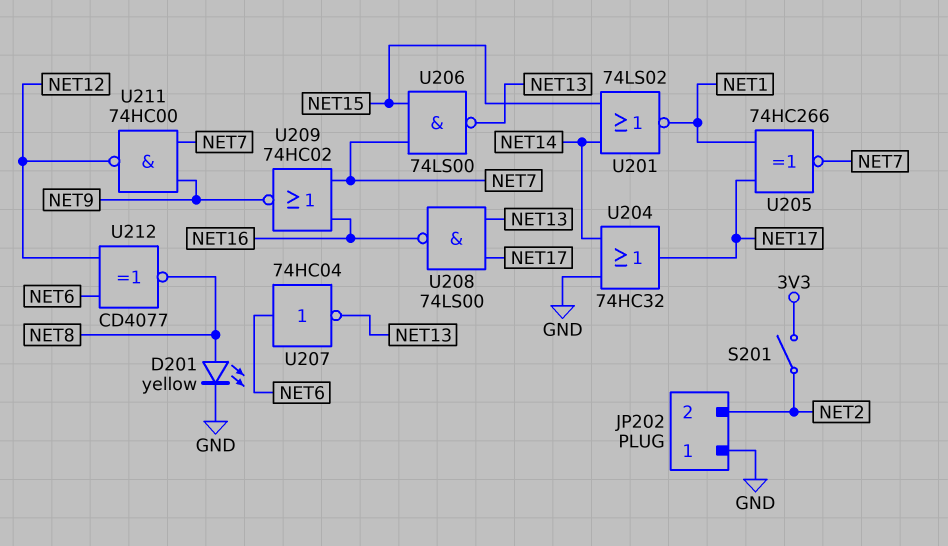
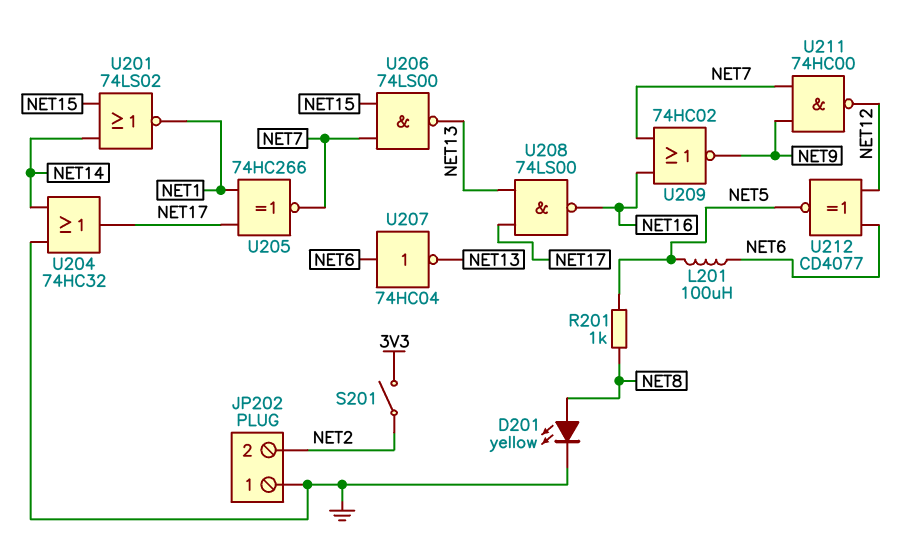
L201: none -> 100uH (NET5, NET6)
R201: none -> 1k (NET5, NET8)
U212: XNOR CD4077 (in NET6, in NET12, out NET8) -> XNOR CD4077 (in NET6, in NET12, out NET5)

